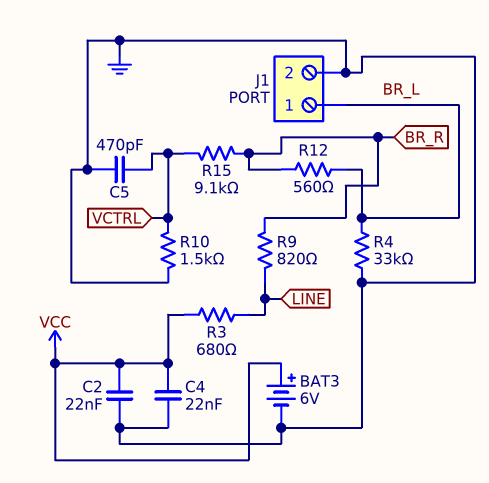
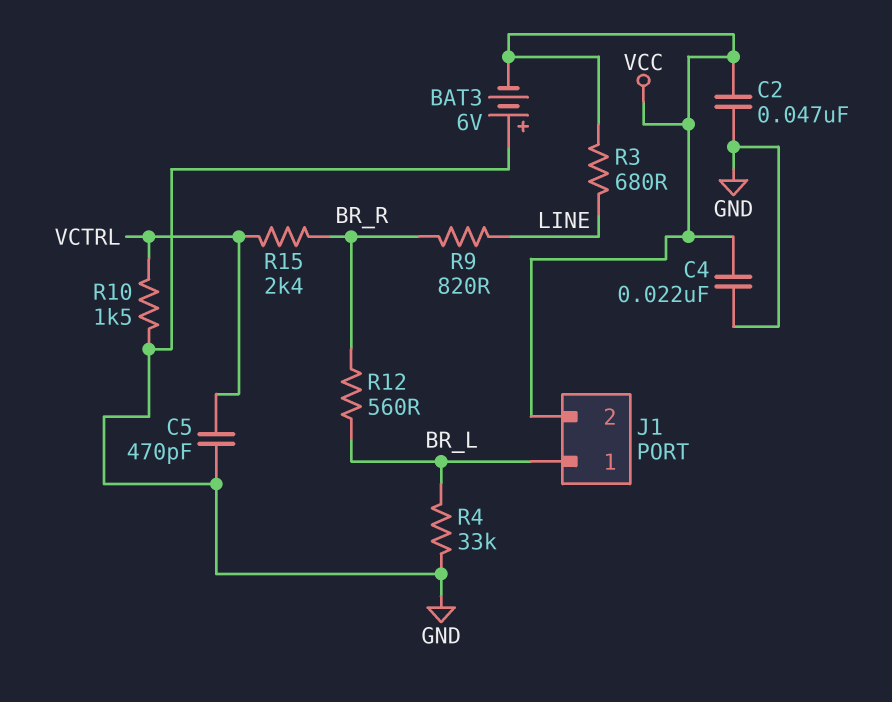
BAT3: 6V (plus VCC, minus GND) -> 6V (plus GND, minus VCC)
C2: 22nF (GND, VCC) -> 47nF (GND, VCC)
J1 pin 2: GND -> VCC
R15: 9.1k (BR_R, VCTRL) -> 2.4k (BR_R, VCTRL)

